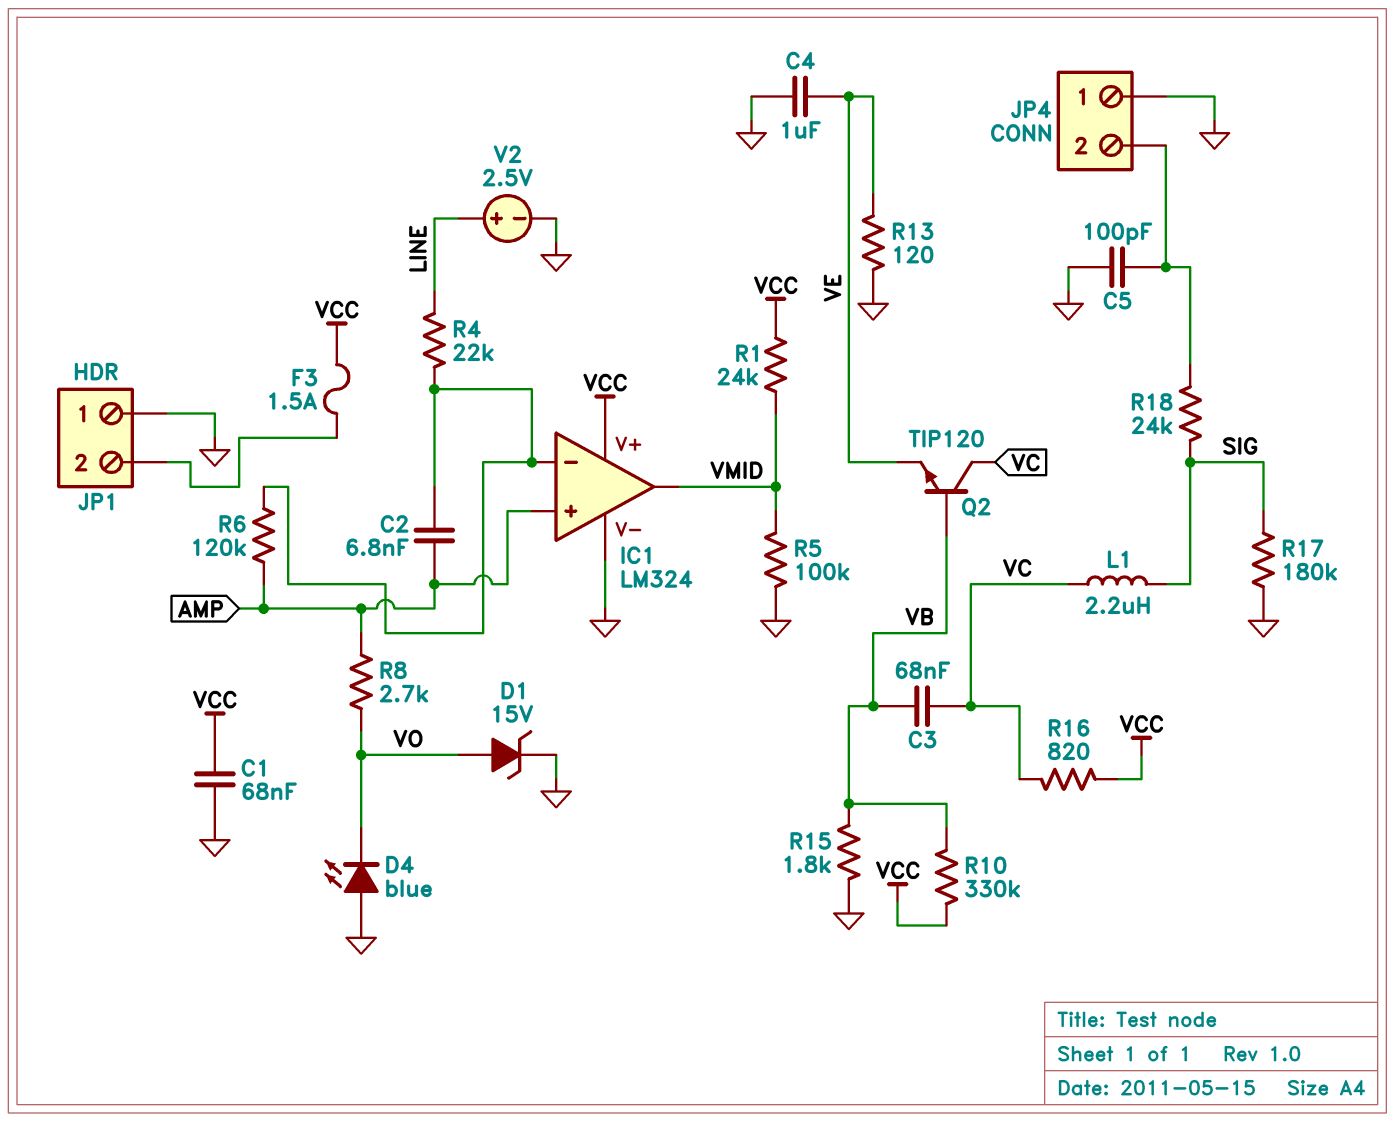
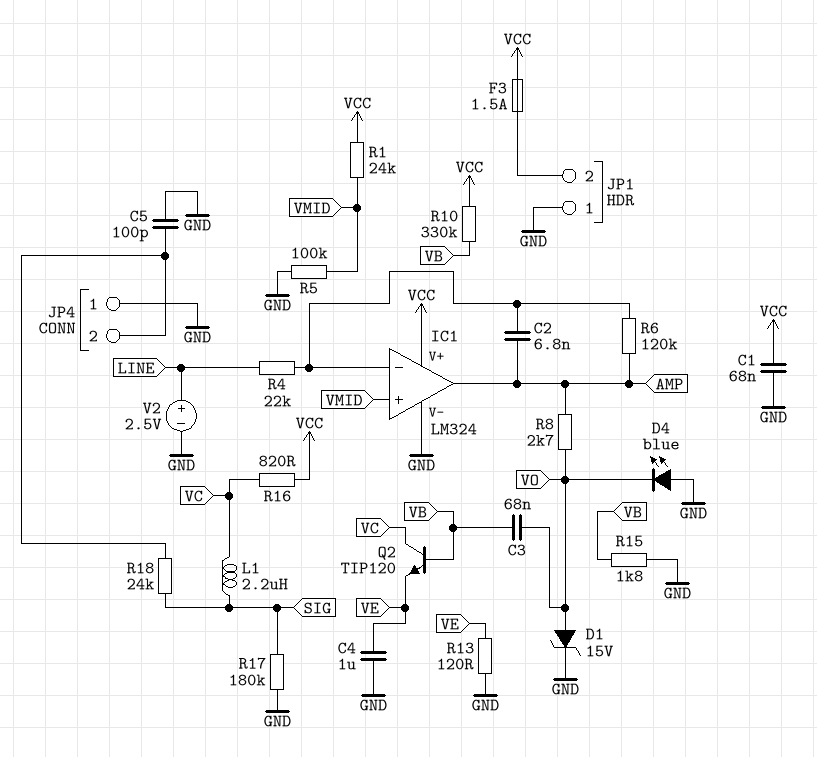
C3: 68nF (VB, VC) -> 68nF (VB, VO)
IC1 pin in+: AMP -> VMID
IC1 pin out: VMID -> AMP

